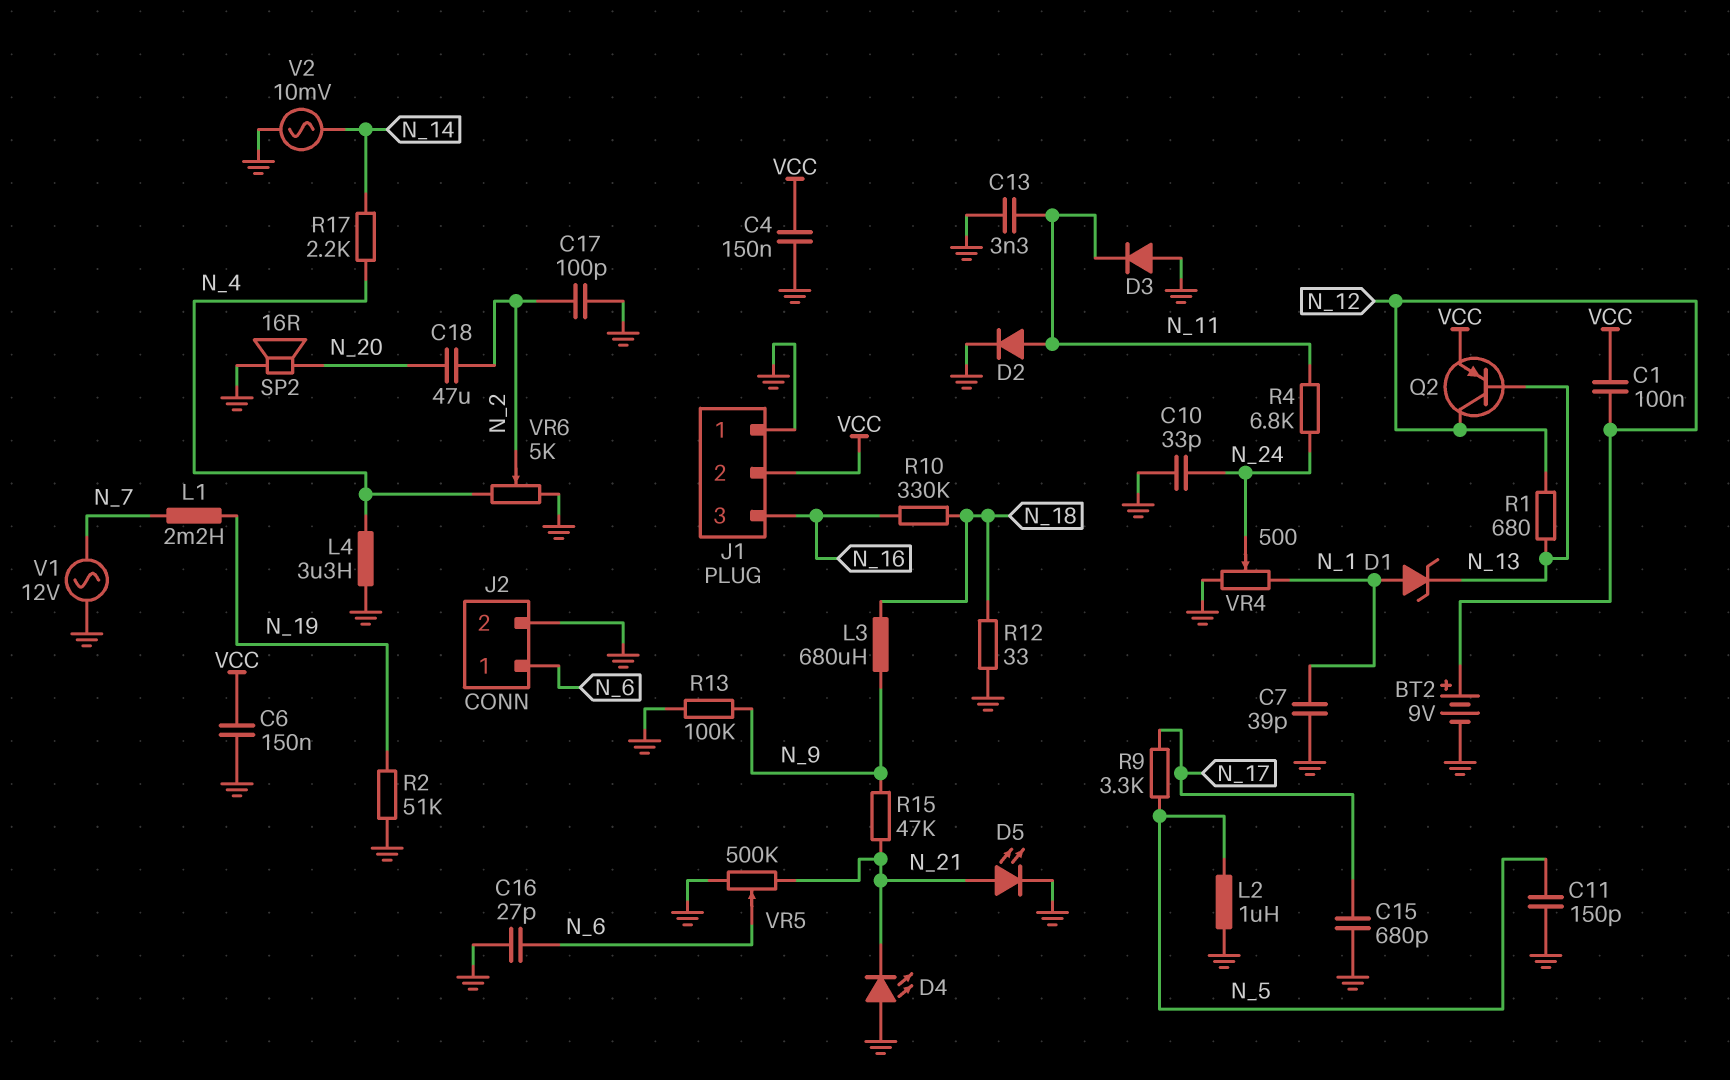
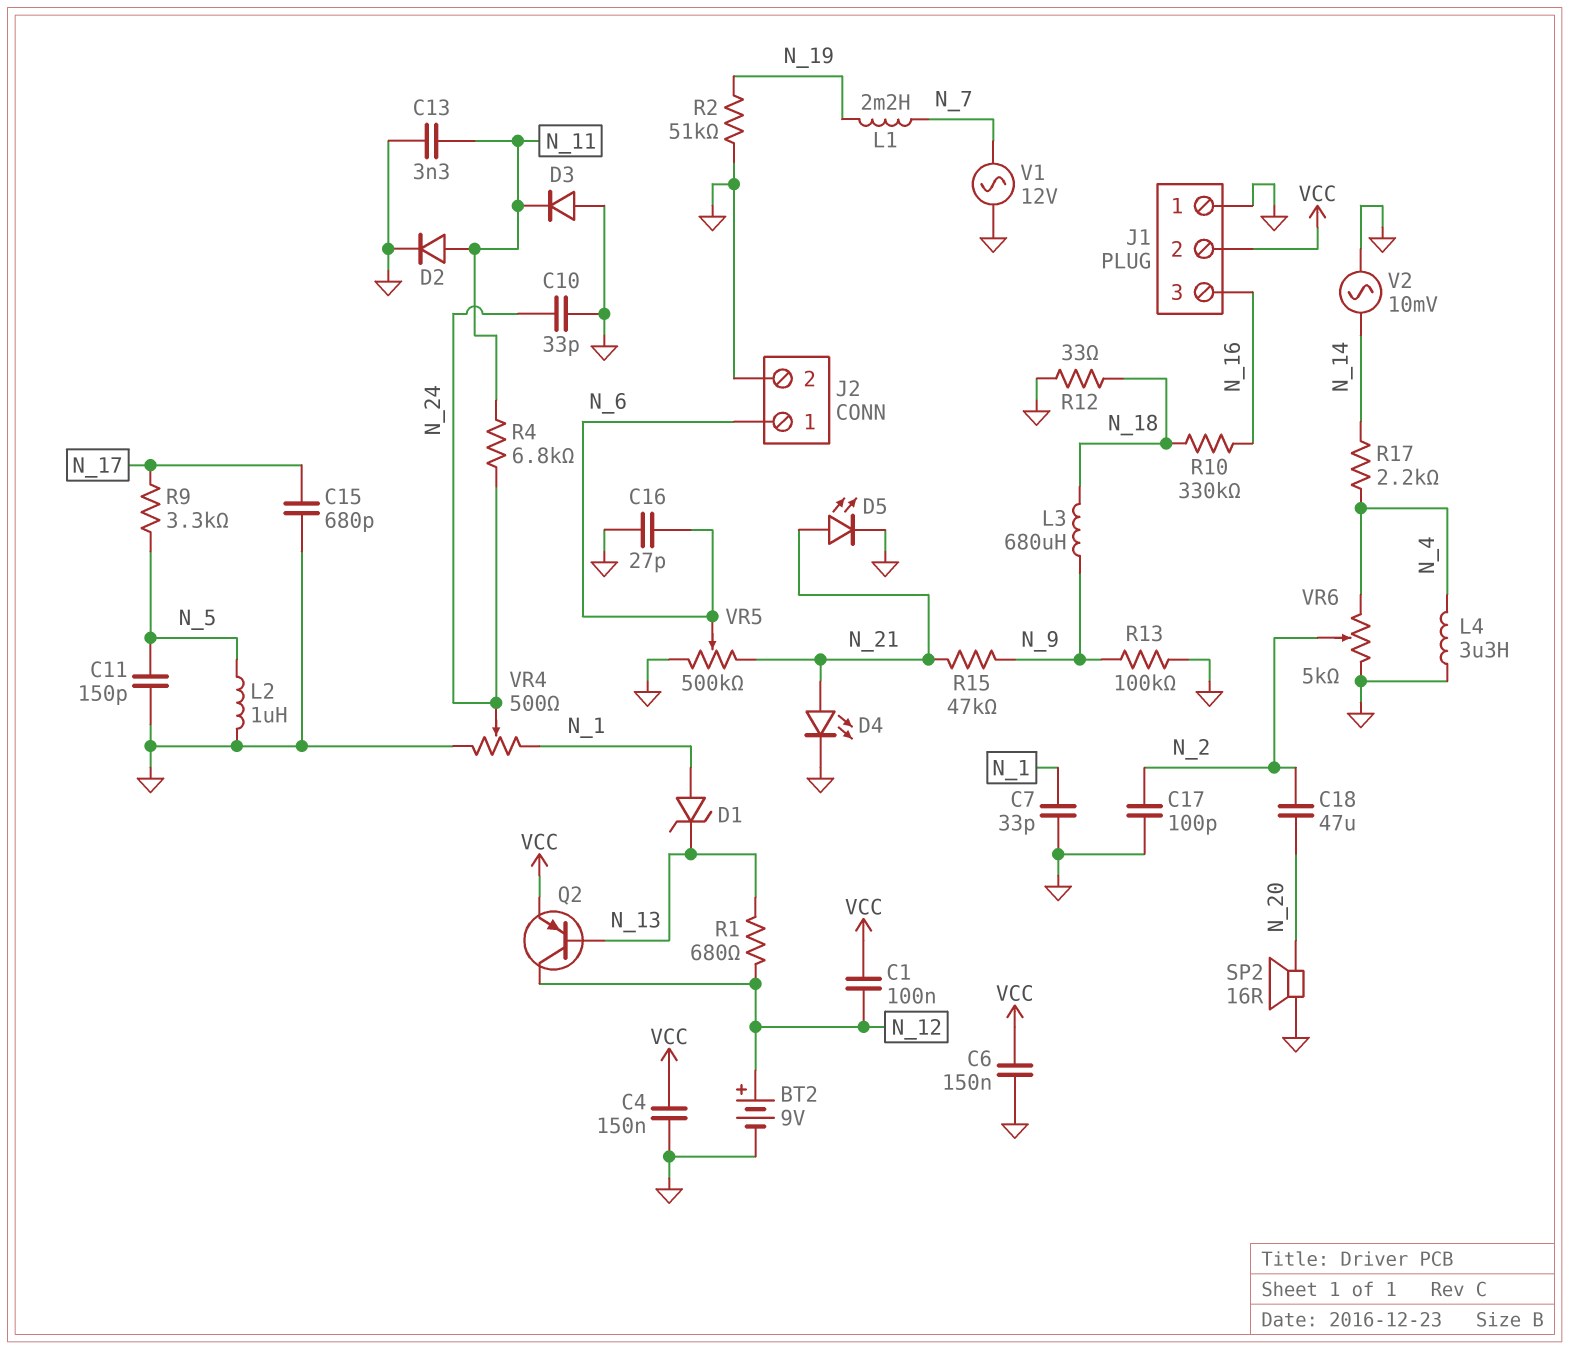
C7: 39pF (GND, N_1) -> 33pF (GND, N_1)
D4: LED (A GND, K N_21) -> LED (A N_21, K GND)

